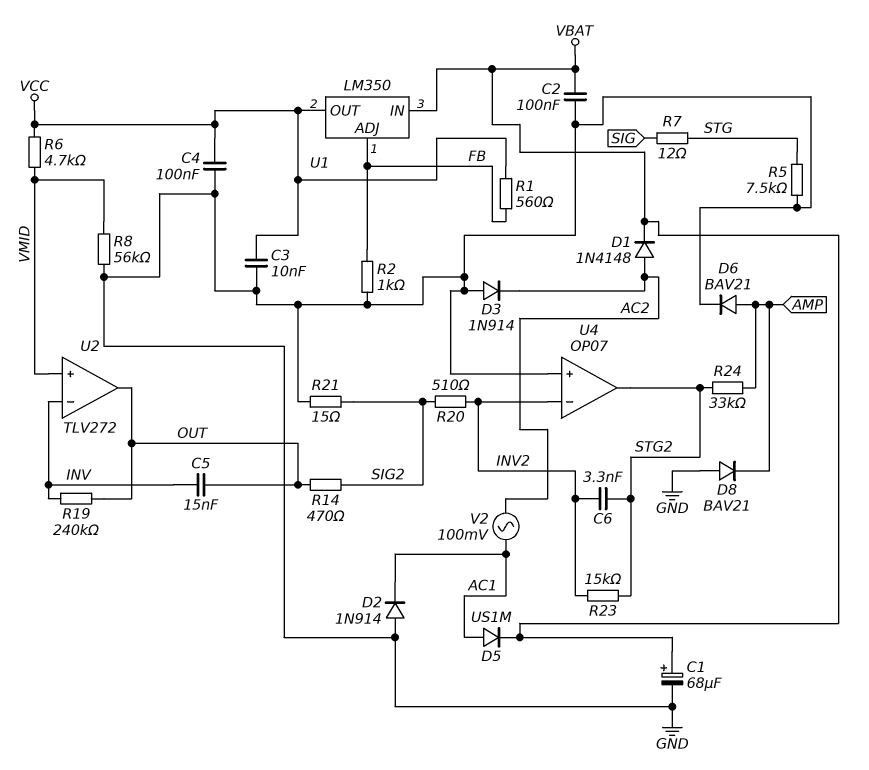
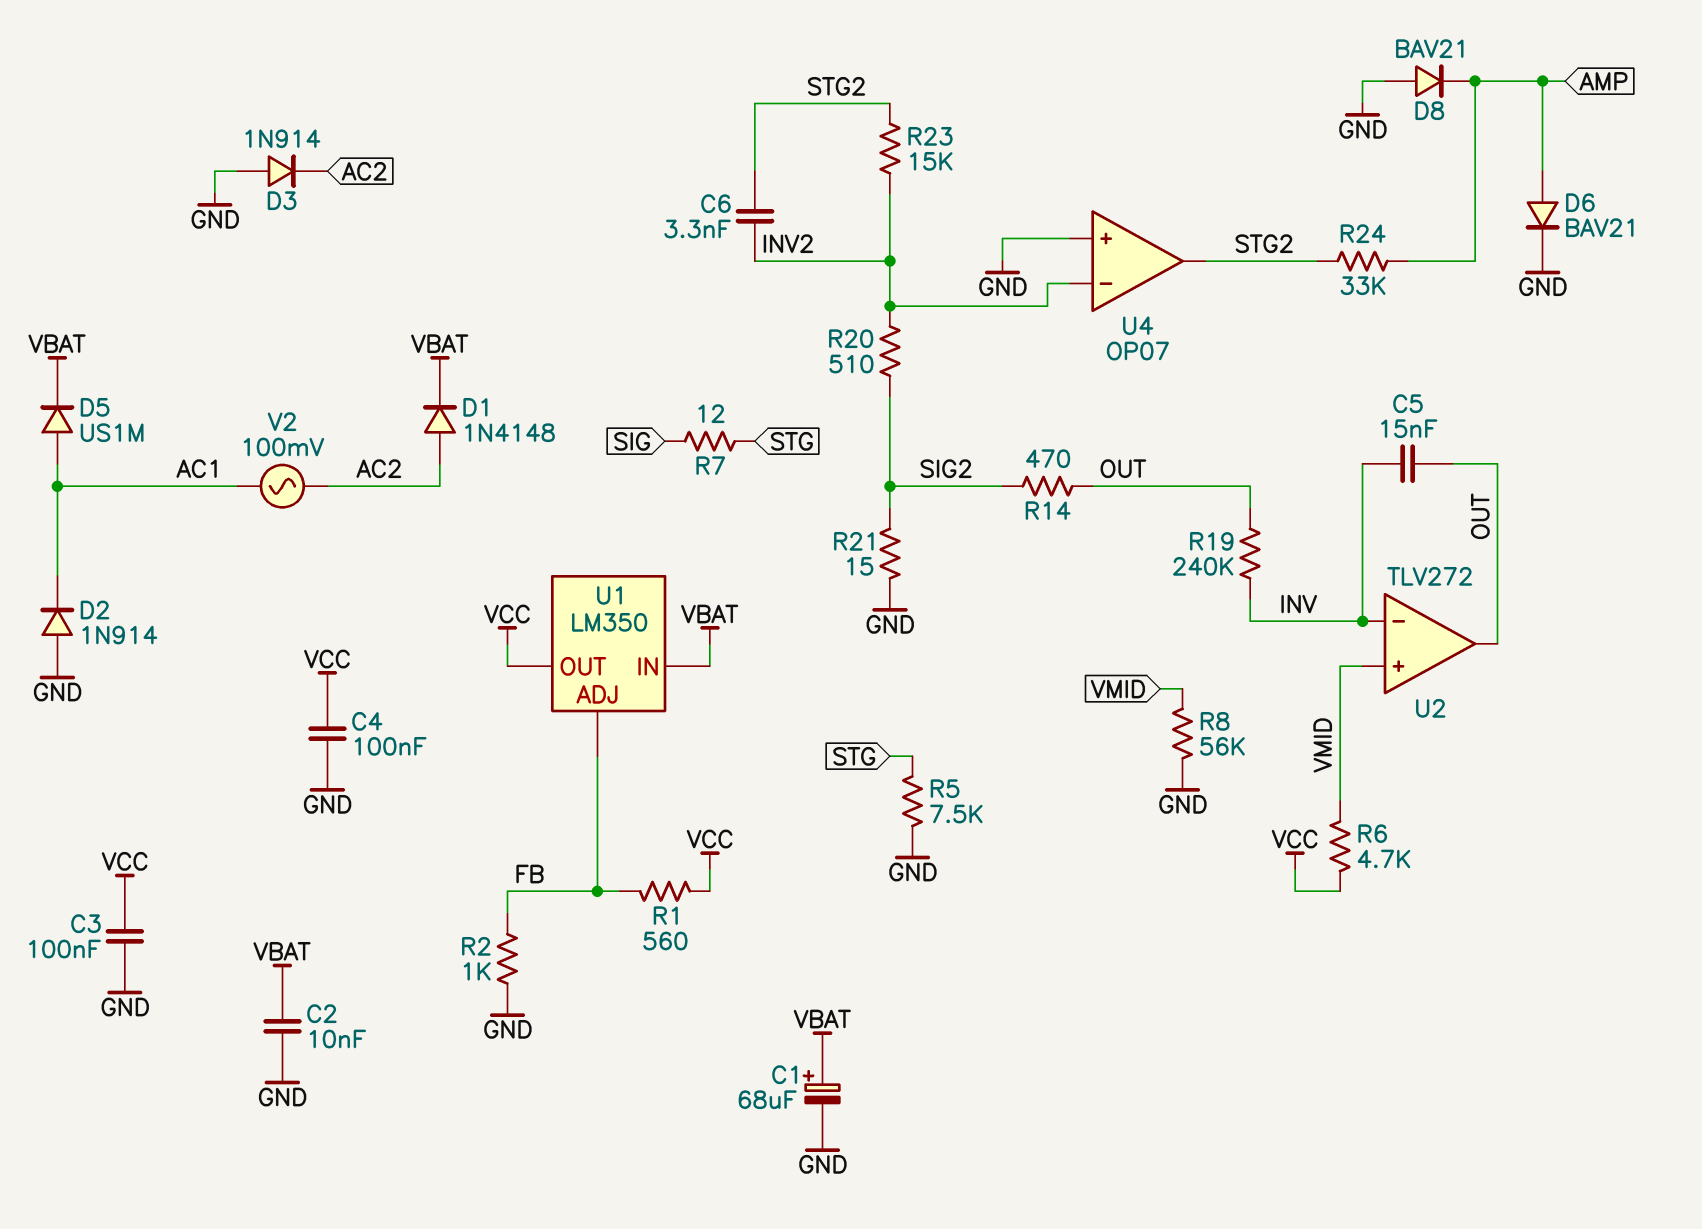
C2: 100nF (GND, VBAT) -> 10nF (GND, VBAT)
C3: 10nF (GND, VCC) -> 100nF (GND, VCC)

